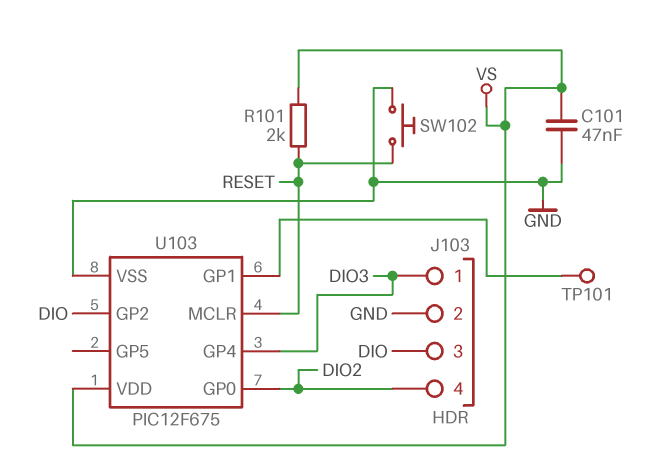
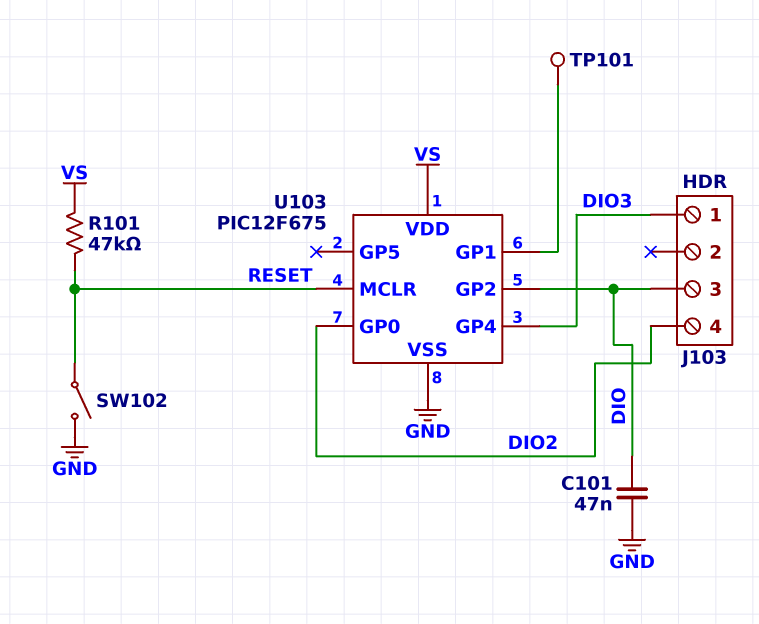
C101: 47nF (GND, VS) -> 47nF (DIO, GND)
J103 pin 2: GND -> none
R101: 2k (RESET, VS) -> 47k (RESET, VS)
SW102: button (GND, RESET) -> switch (GND, RESET)

